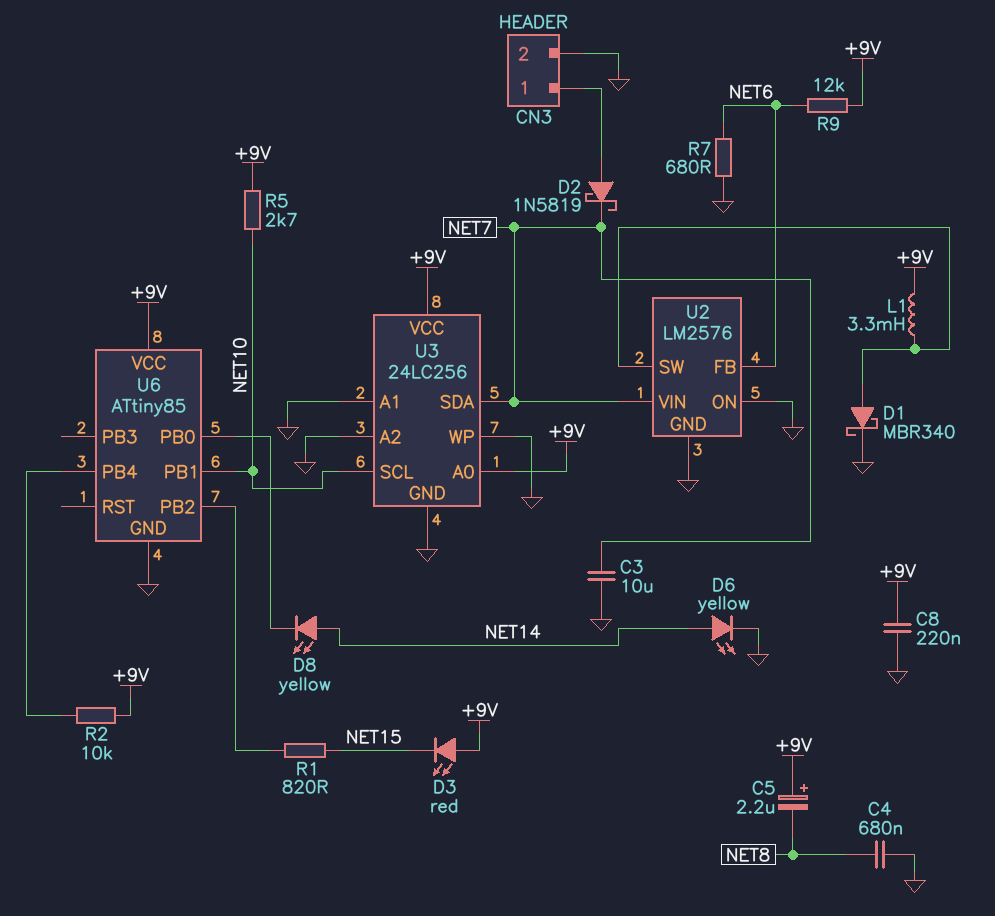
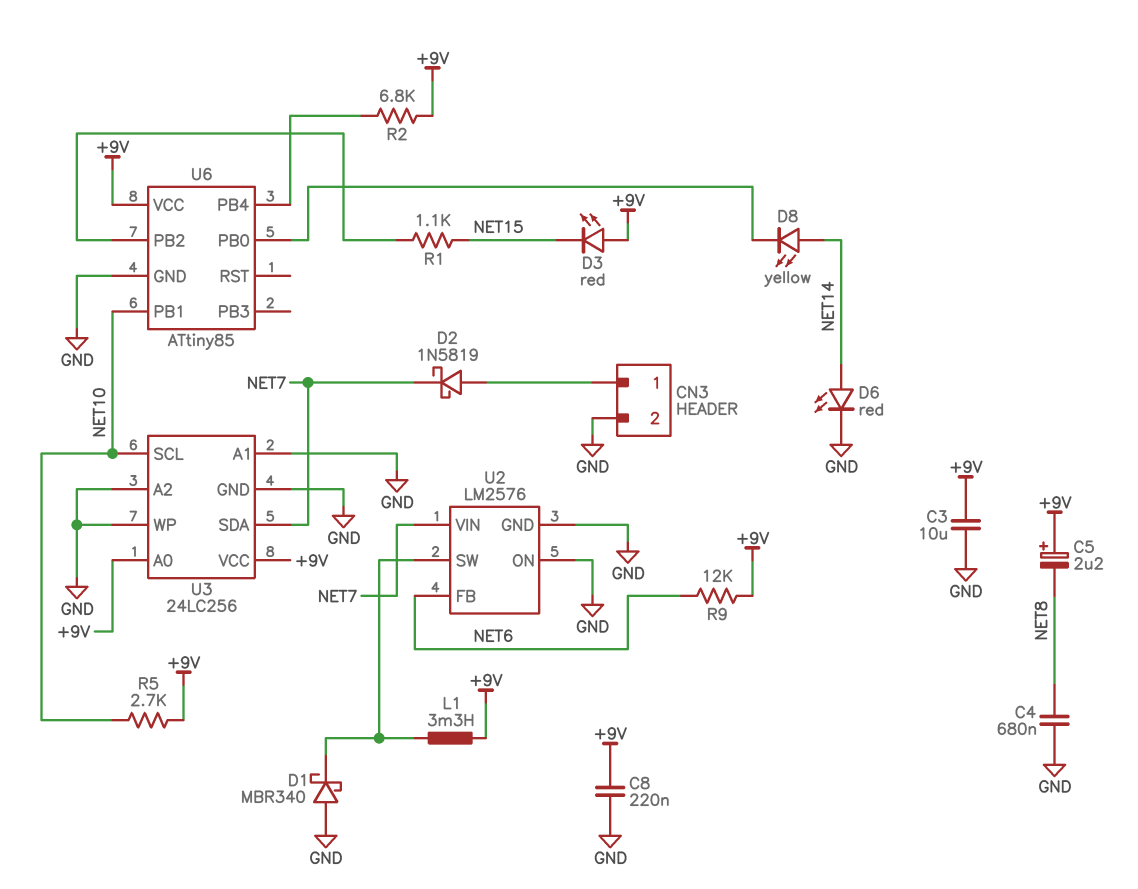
C3: 10uF (GND, NET7) -> 10uF (+9V, GND)
D1: schottky MBR340 (A U2/SW, K GND) -> schottky MBR340 (A GND, K U2/SW)
D6: LED yellow (A NET14, K GND) -> LED red (A NET14, K GND)
R1: 820 (NET15, U6/PB2) -> 1.1k (NET15, U6/PB2)
R2: 10k (+9V, U6/PB4) -> 6.8k (+9V, U6/PB4)
R7: 680 (GND, NET6) -> none

